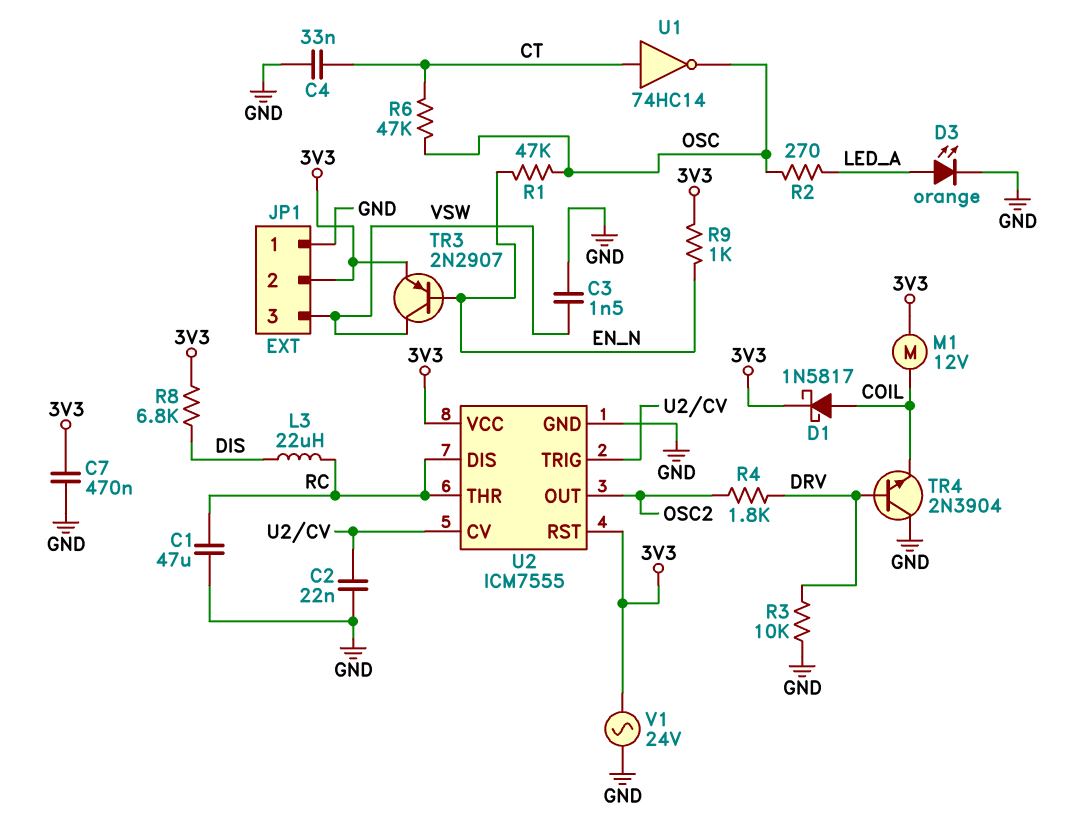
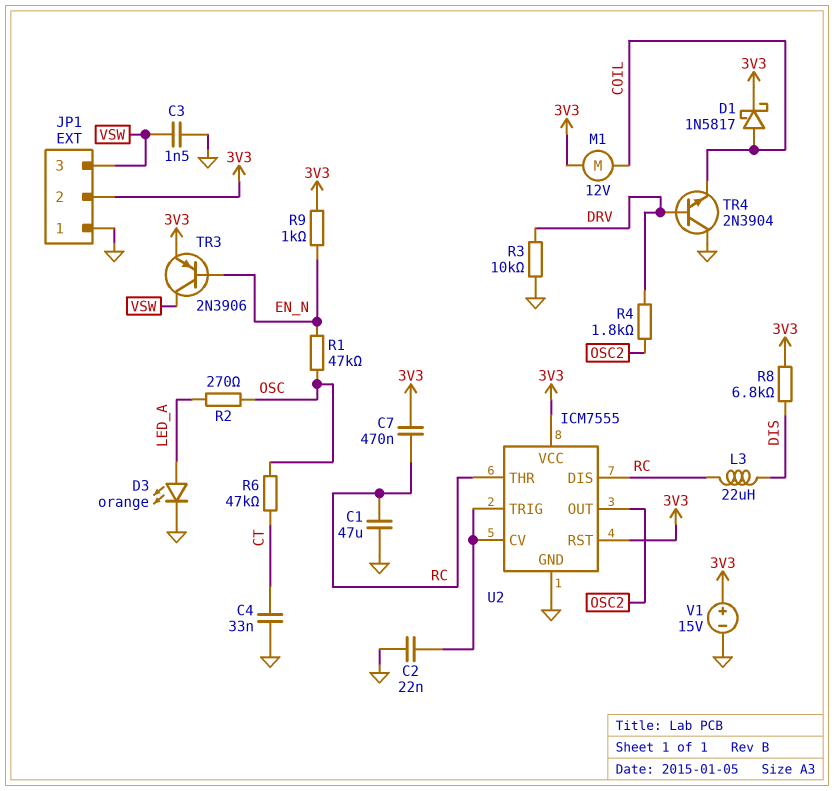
C7: 470nF (3V3, GND) -> 470nF (3V3, RC)
TR3: PNP 2N2907 (B EN_N, C VSW, E 3V3) -> PNP 2N3906 (B EN_N, C VSW, E 3V3)
U1: NOT 74HC14 (in CT, out OSC) -> none
V1: AC 24V (3V3, GND) -> 15V (plus 3V3, minus GND)

